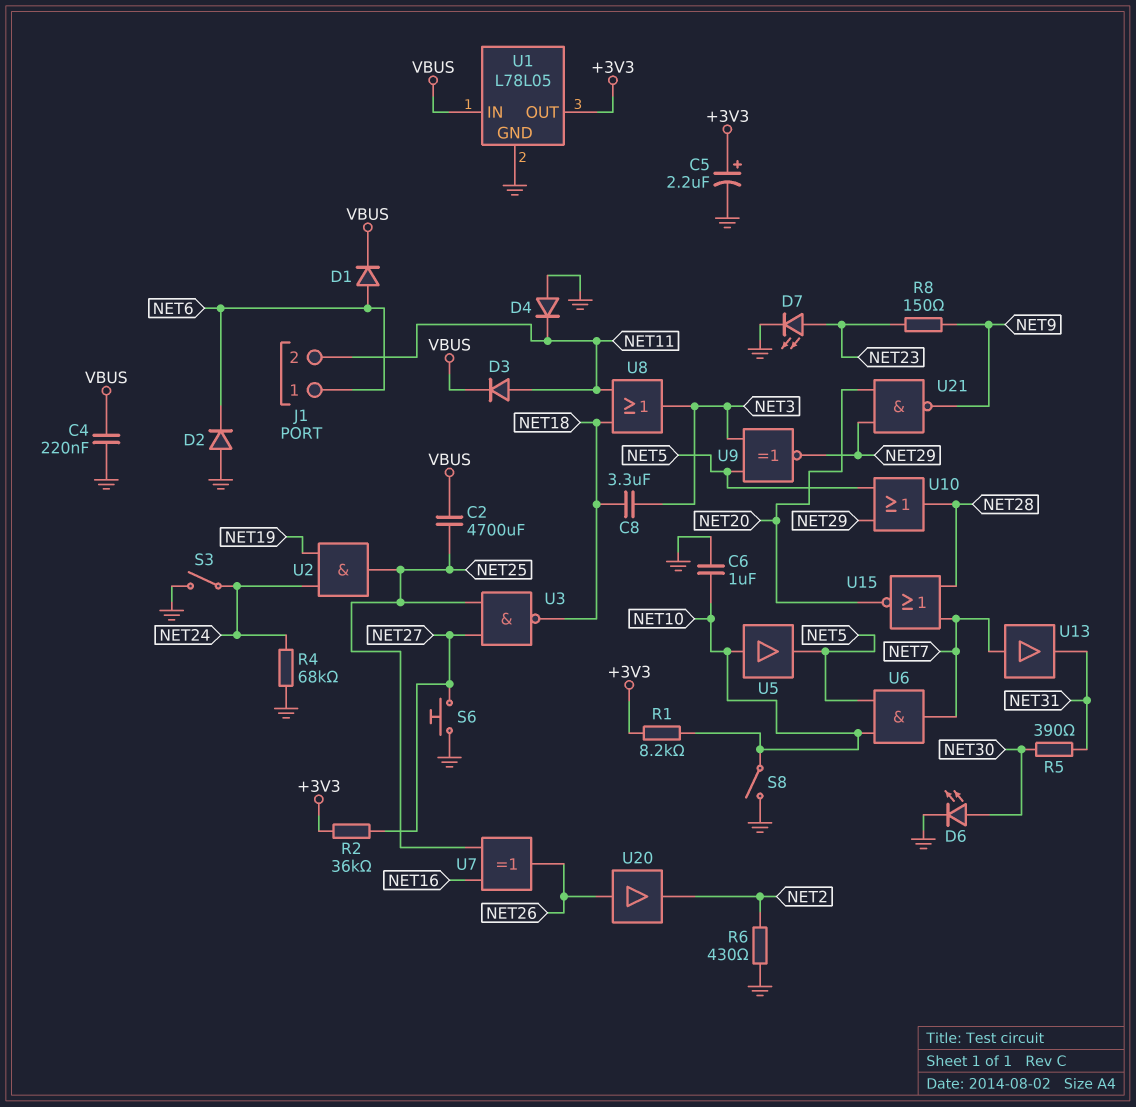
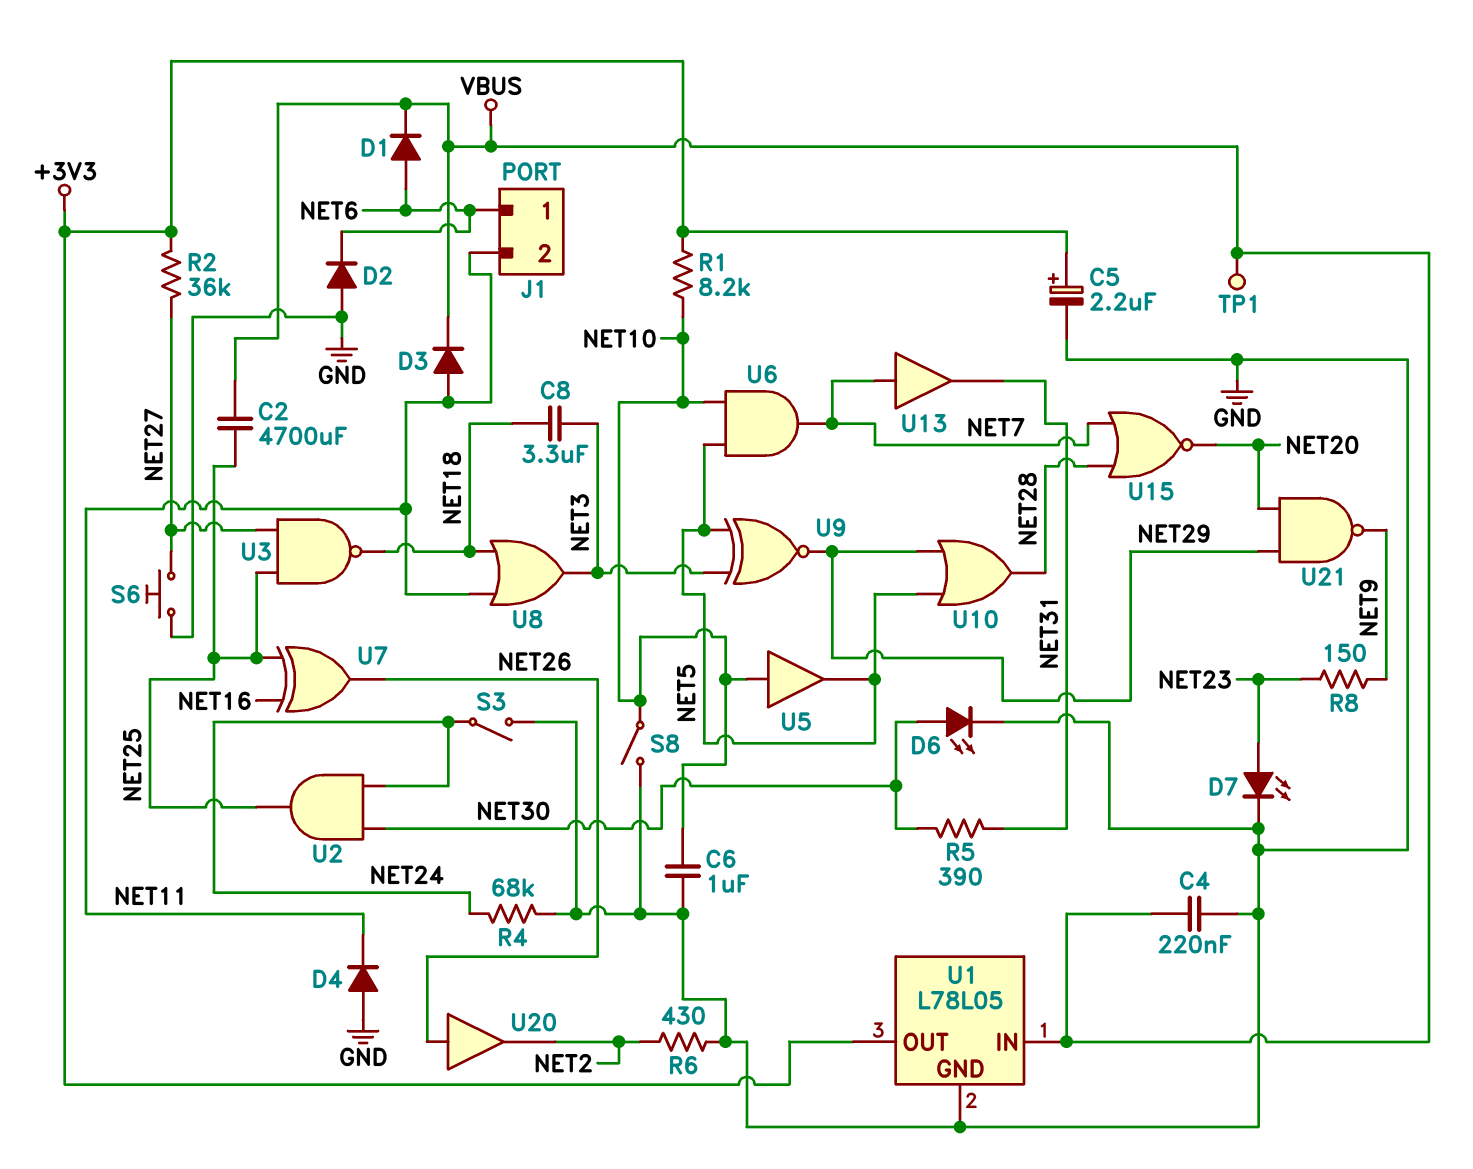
TP1: none -> test point (VBUS)
U2: AND (in NET19, in NET24, out NET25) -> AND (in NET24, in NET30, out NET25)

